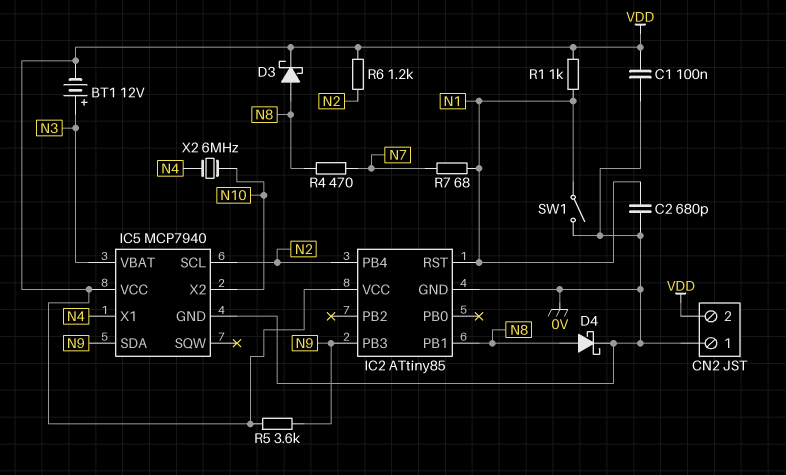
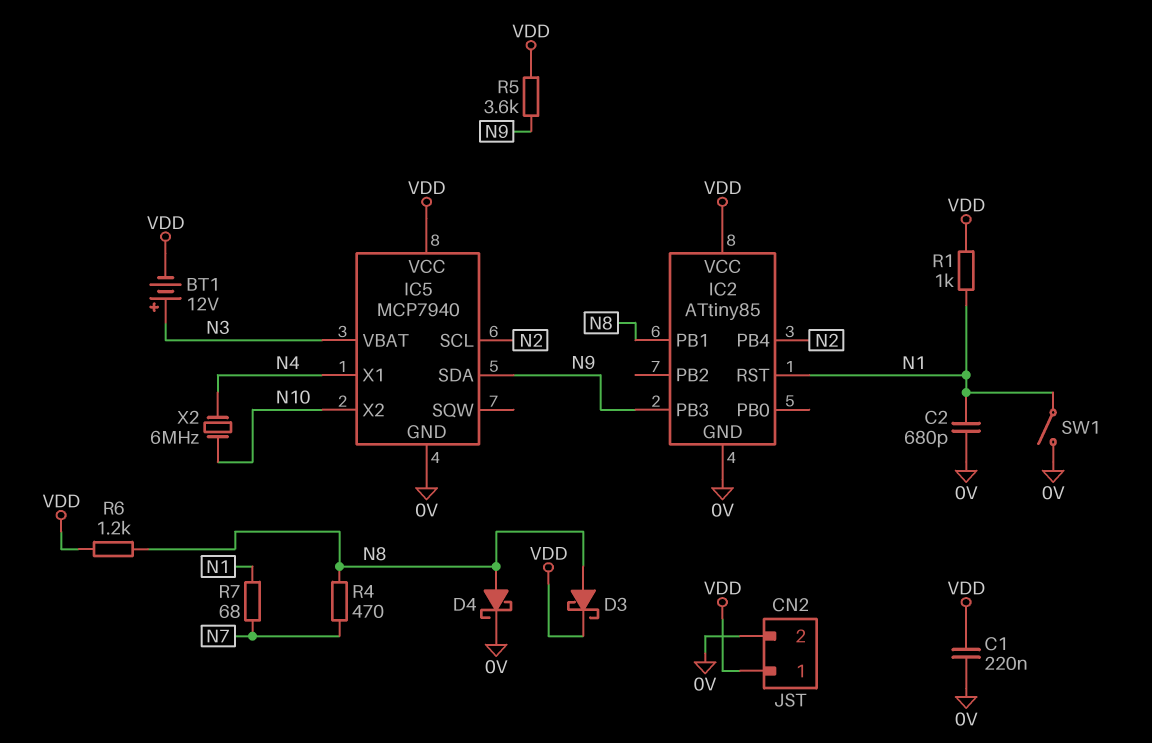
C1: 100nF (0V, VDD) -> 220nF (0V, VDD)
CN2 pin 1: 0V -> VDD
CN2 pin 2: VDD -> 0V
R6: 1.2k (N2, VDD) -> 1.2k (N8, VDD)

